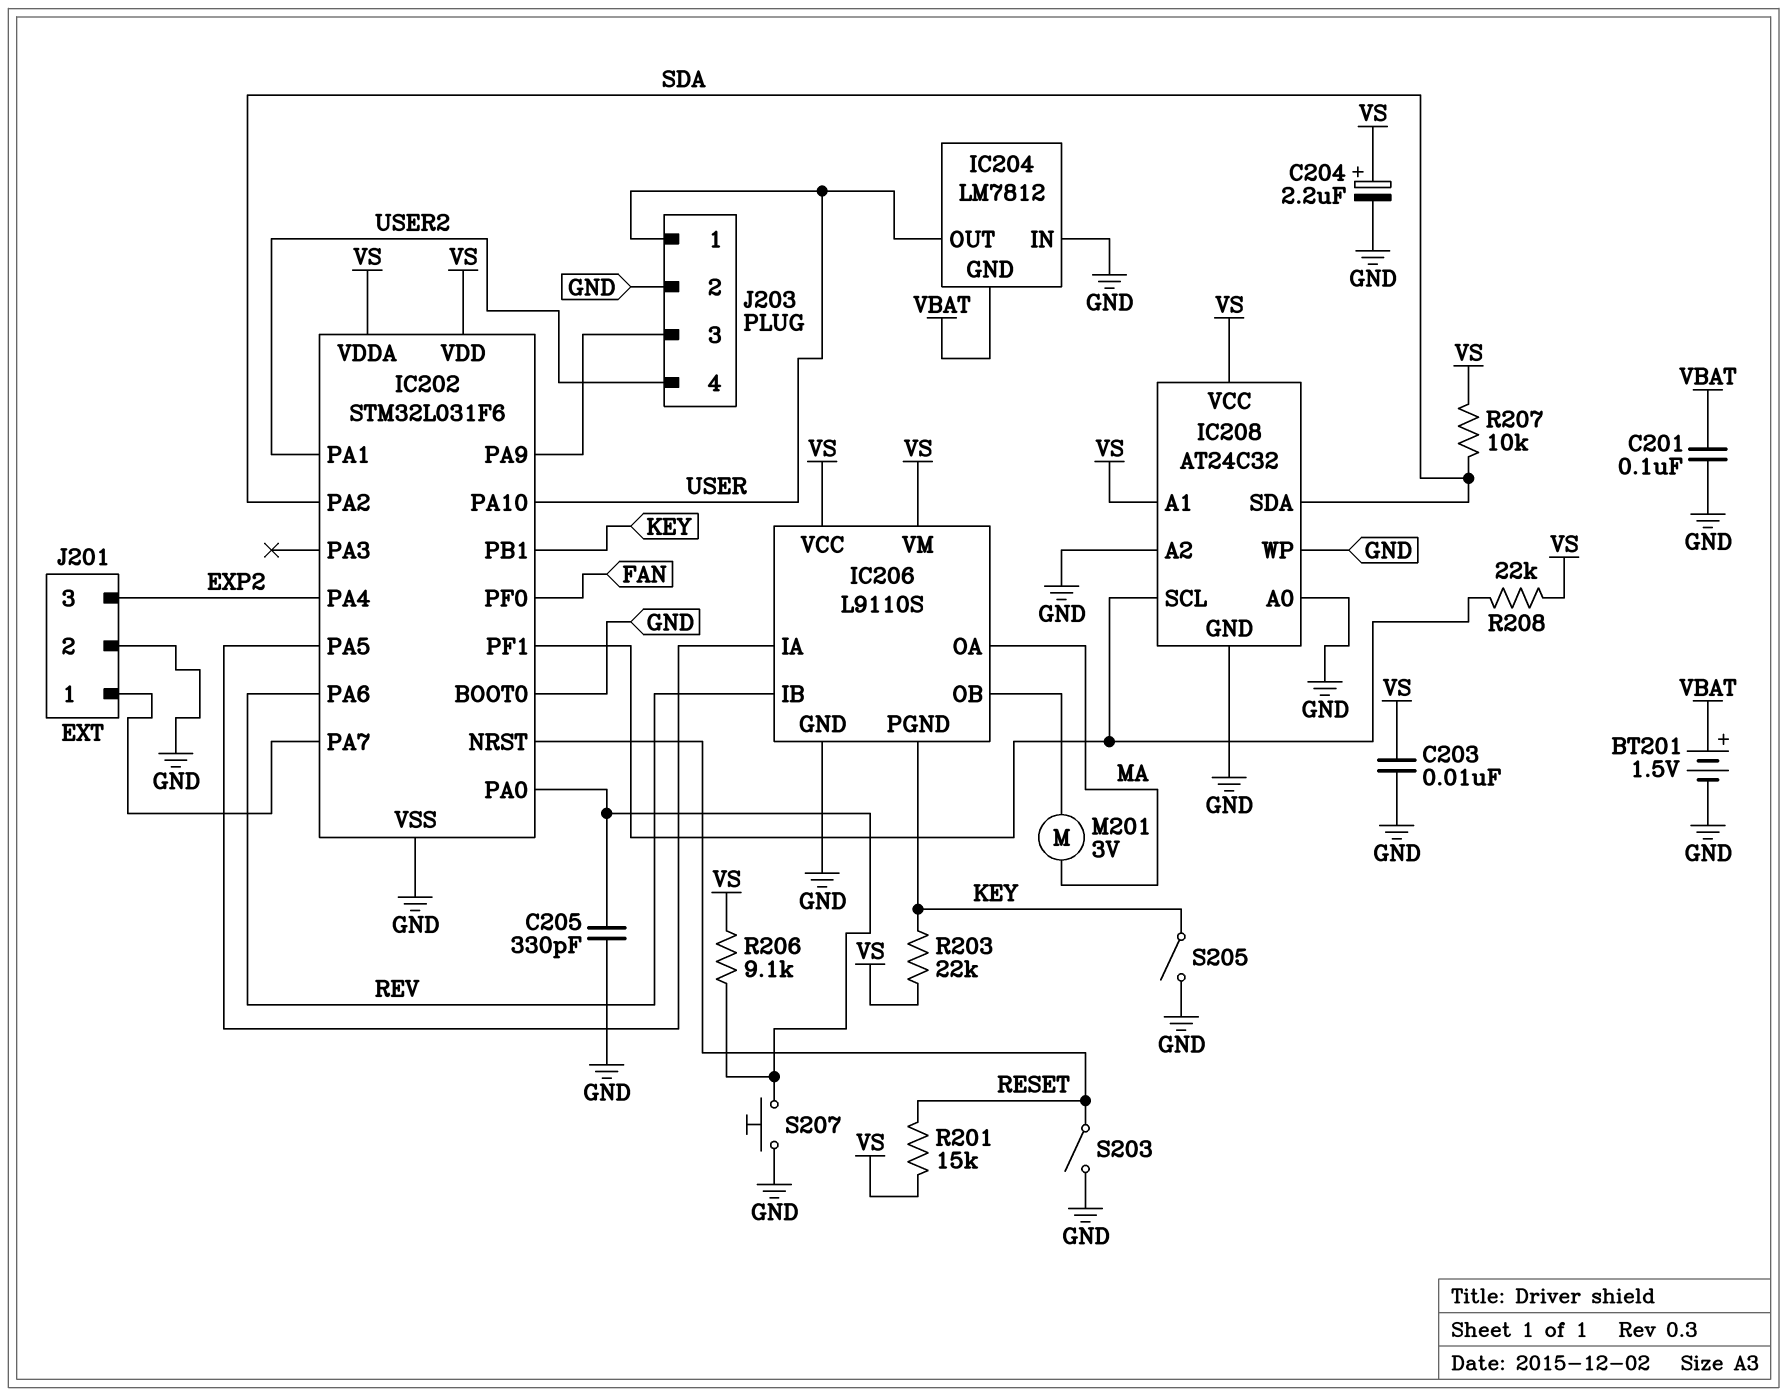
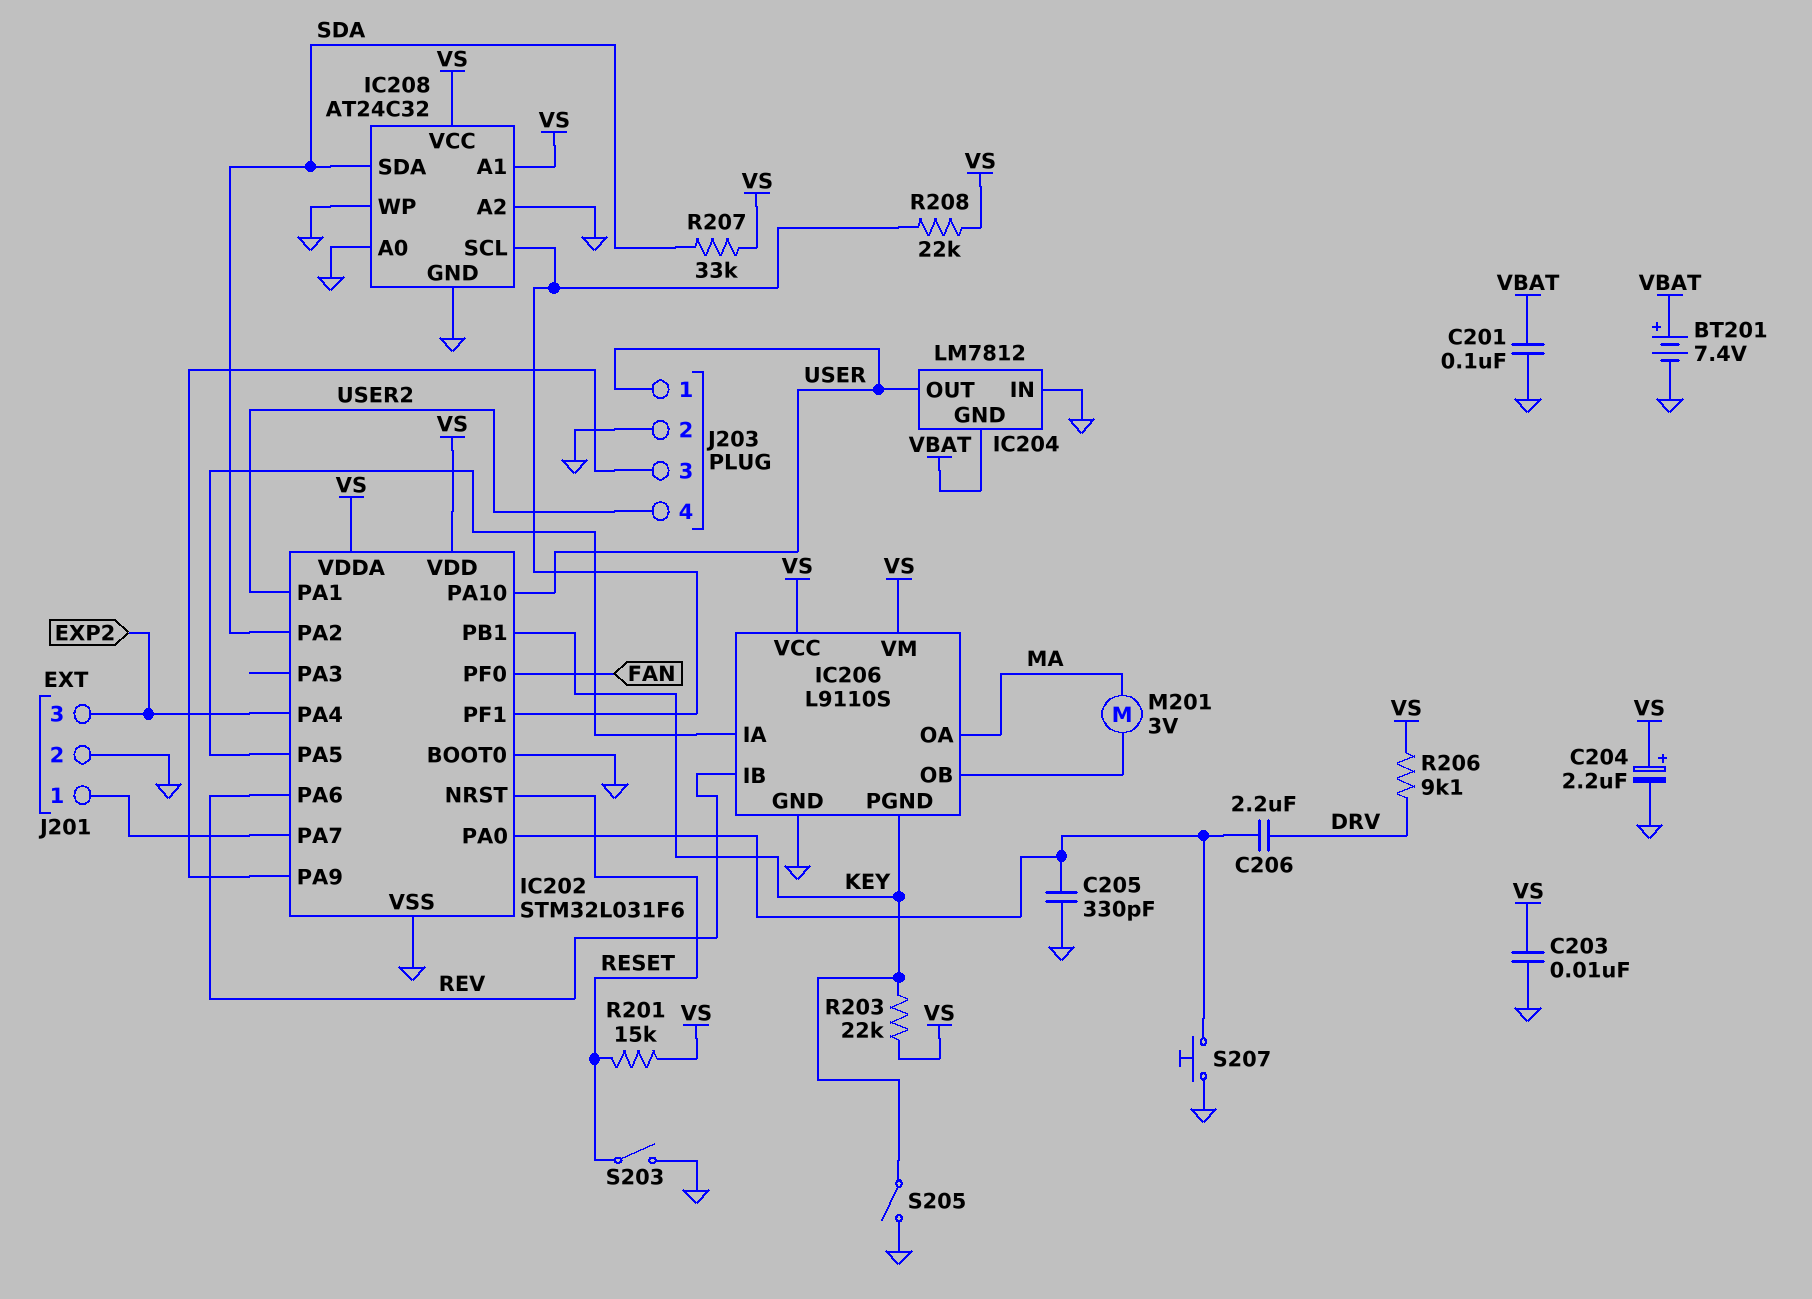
BT201: 1.5V (plus VBAT, minus GND) -> 7.4V (plus VBAT, minus GND)
C206: none -> 2.2uF (DRV, IC202/PA0)
R206: 9.1k (IC202/PA0, VS) -> 9.1k (DRV, VS)
R207: 10k (SDA, VS) -> 33k (SDA, VS)

